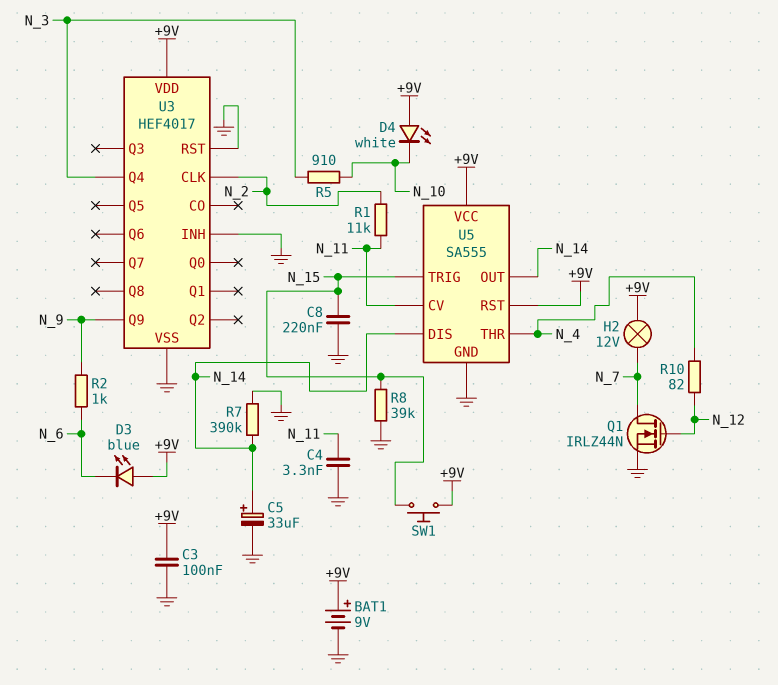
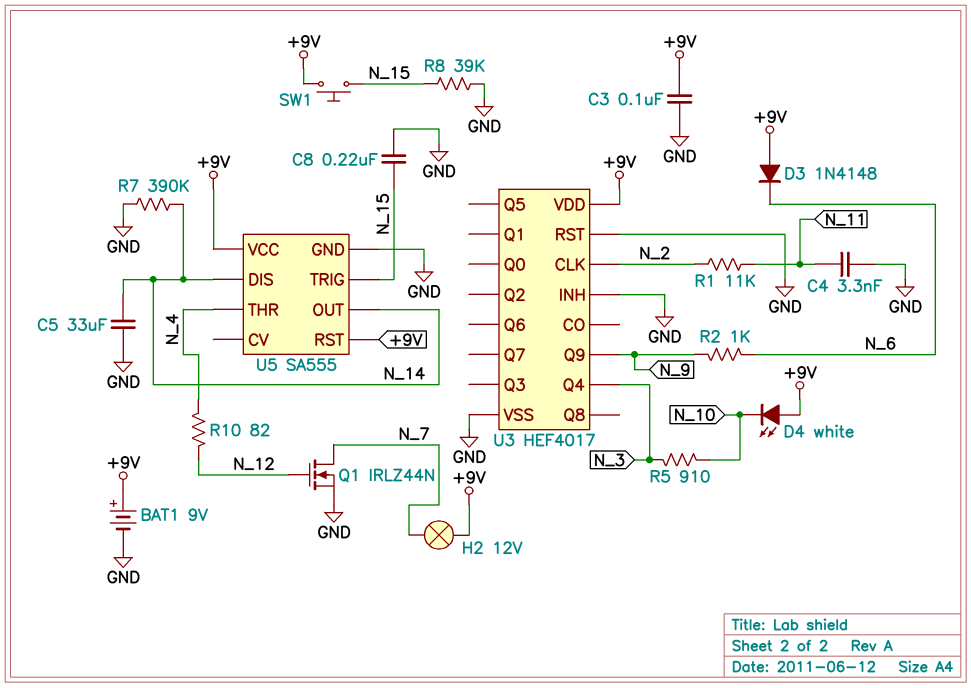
C5: 33uF (plus N_14, minus GND) -> 33uF (GND, N_14)
D3: LED blue (A +9V, K N_6) -> diode 1N4148 (A +9V, K N_6)
U5 pin CV: N_11 -> none

